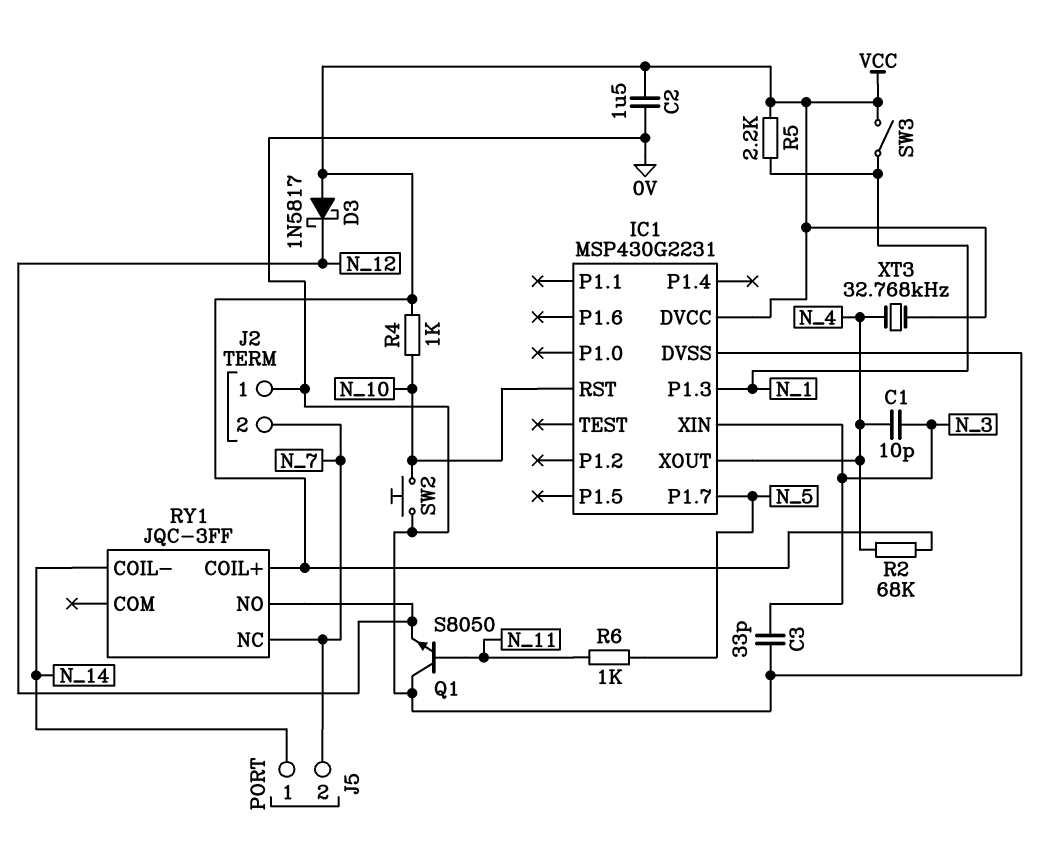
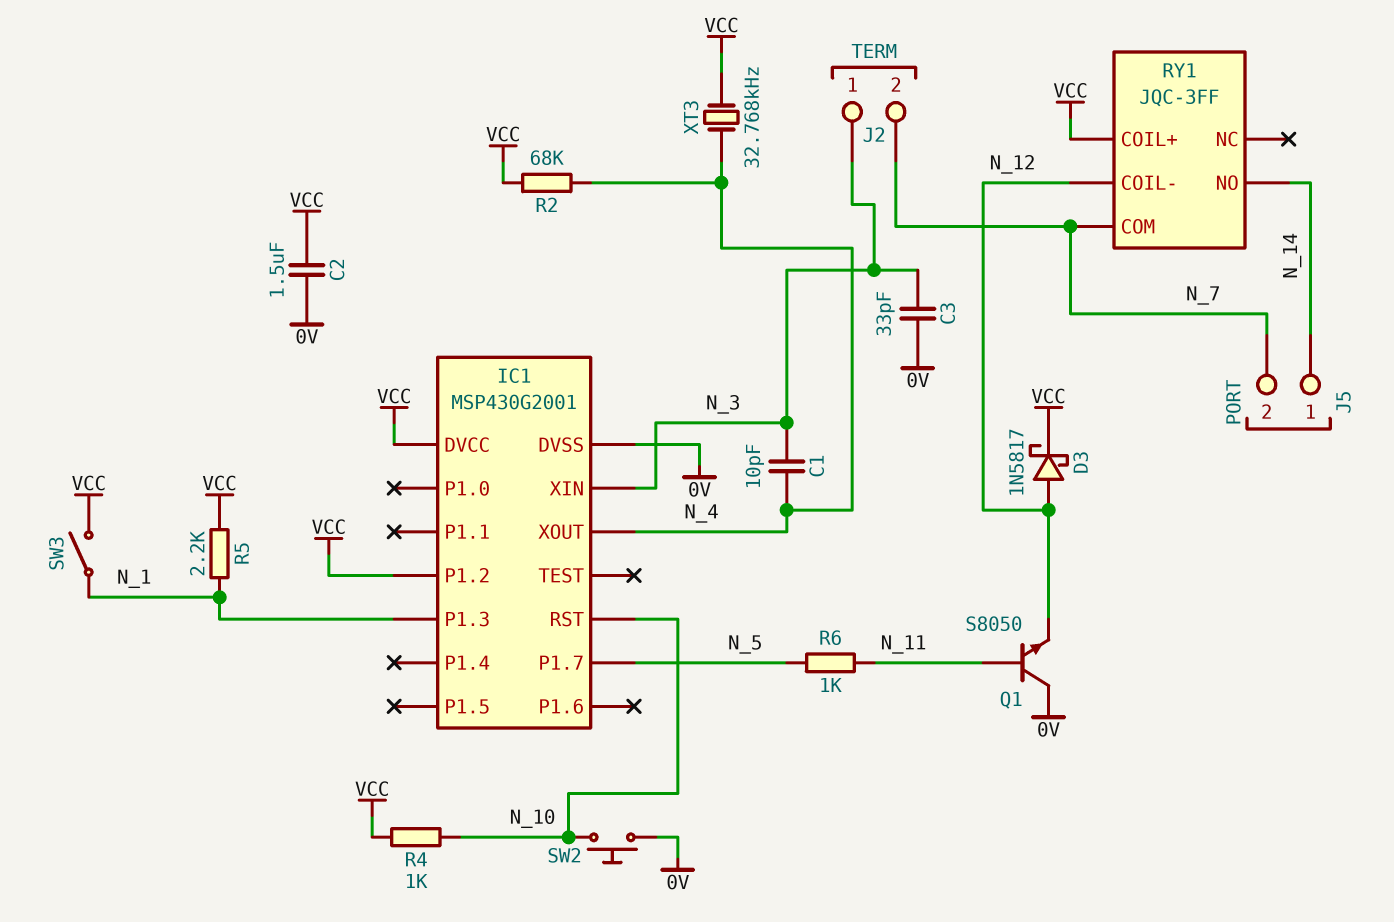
D3: schottky 1N5817 (A VCC, K N_12) -> schottky 1N5817 (A N_12, K VCC)
IC1: MSP430G2231 -> MSP430G2001
IC1 pin P1.2: none -> VCC
J2 pin 1: 0V -> N_3
RY1 pin COIL-: N_14 -> N_12
RY1 pin COM: none -> N_7
RY1 pin NC: N_7 -> none
RY1 pin NO: N_12 -> N_14

